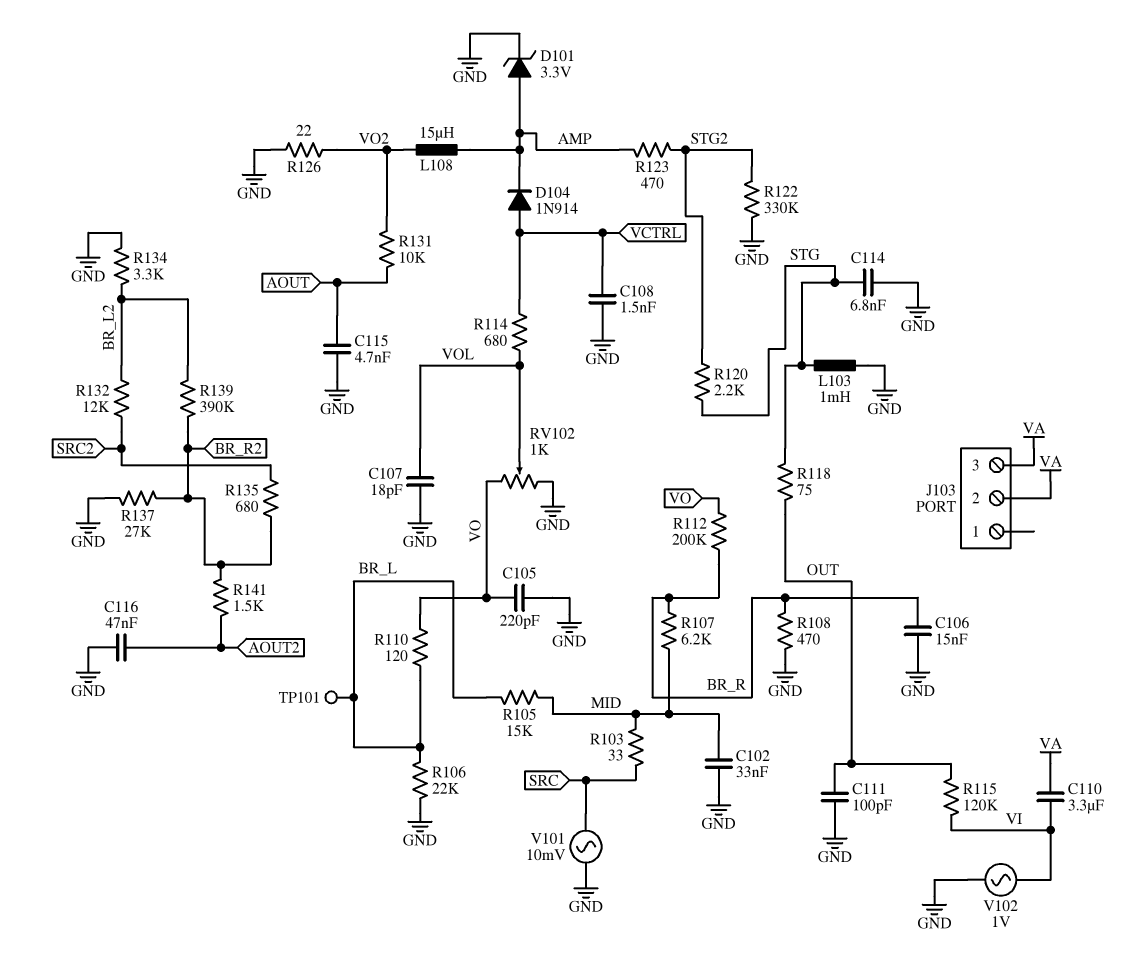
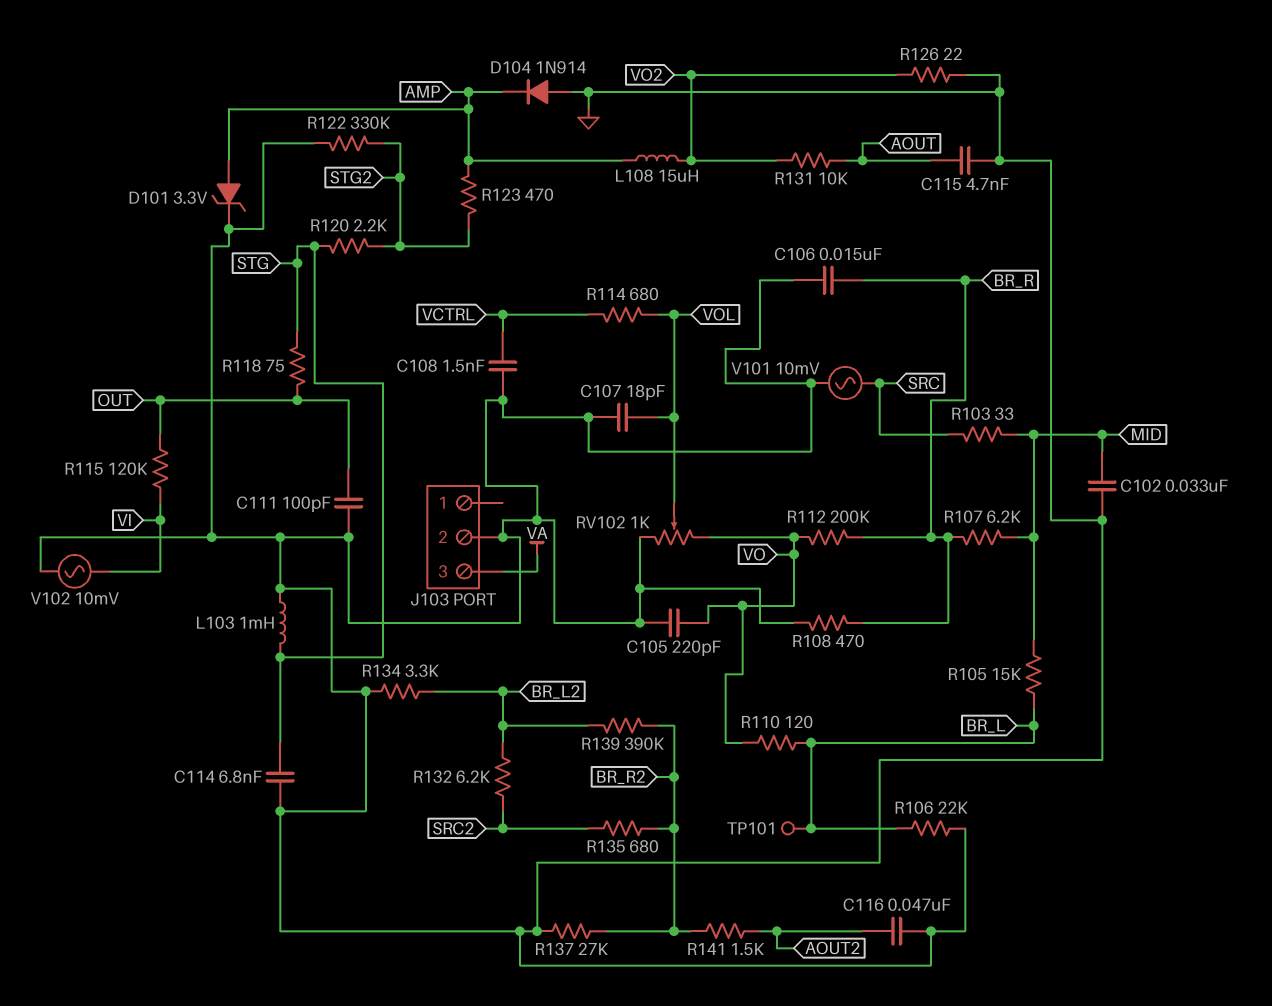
C110: 3.3uF (VA, VI) -> none
D104: diode 1N914 (A VCTRL, K AMP) -> diode 1N914 (A GND, K AMP)
J103 pin 2: VA -> GND
R132: 12k (BR_L2, SRC2) -> 6.2k (BR_L2, SRC2)
V102: AC 1V (GND, VI) -> AC 10mV (GND, VI)

